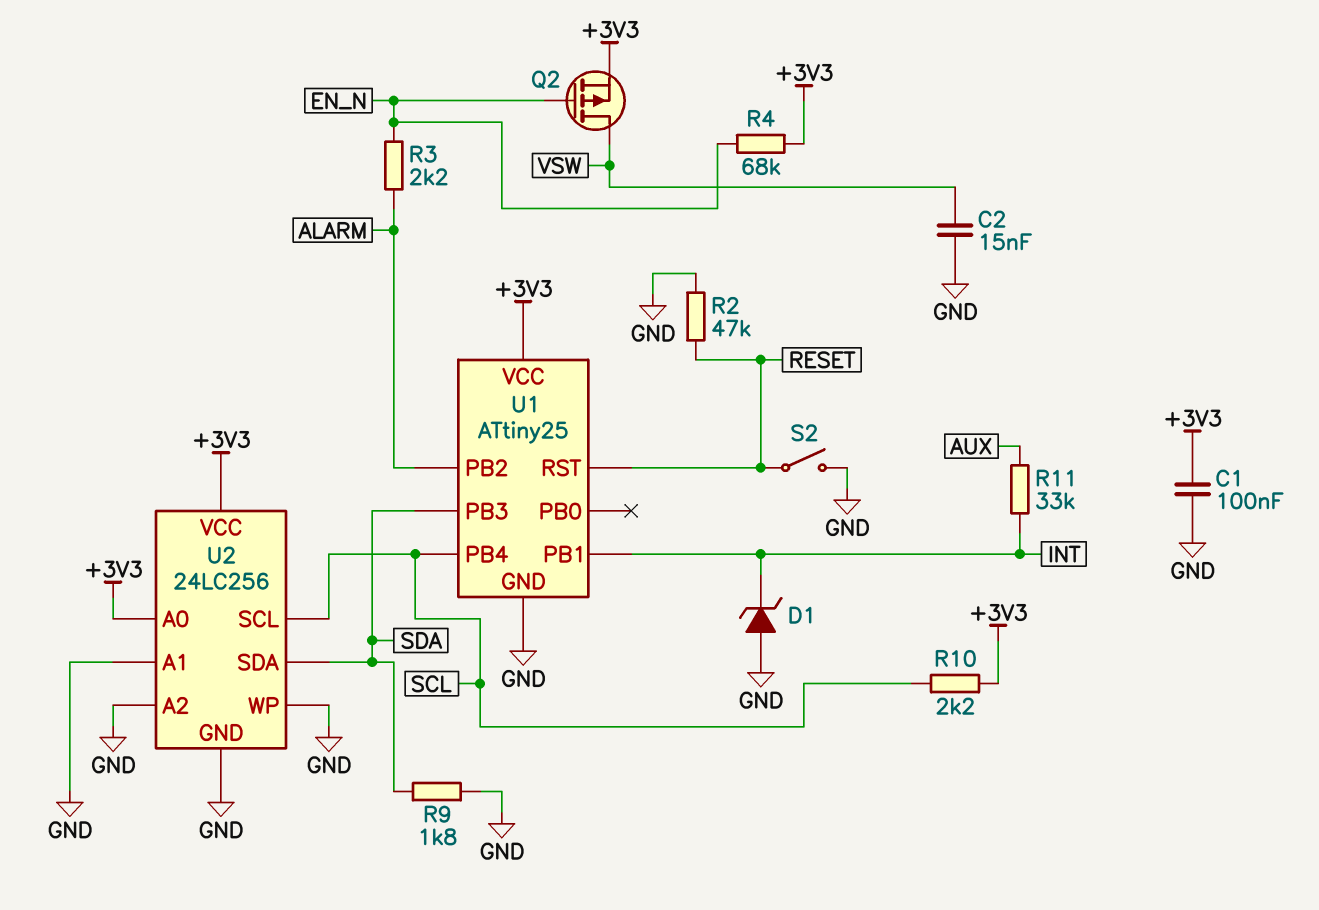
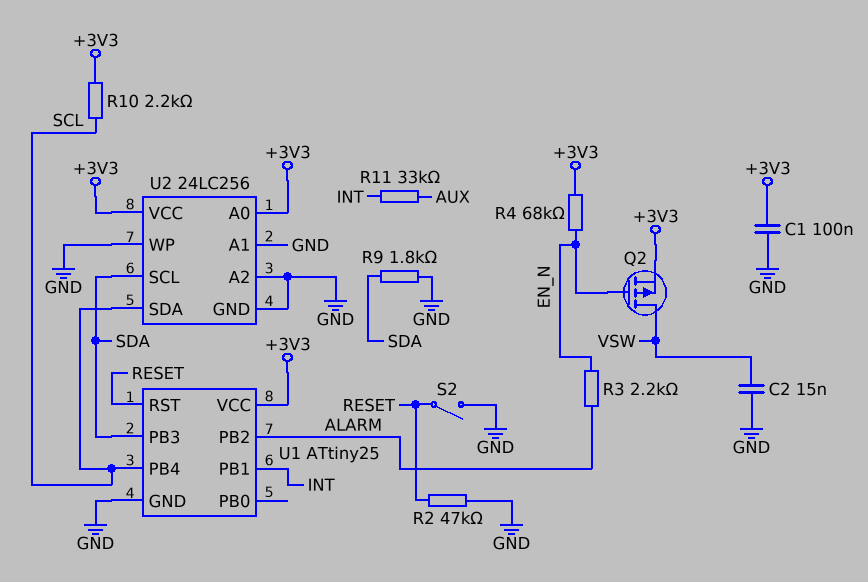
D1: zener (A GND, K INT) -> none
U2 pin SCL: SCL -> SDA
U2 pin SDA: SDA -> SCL

